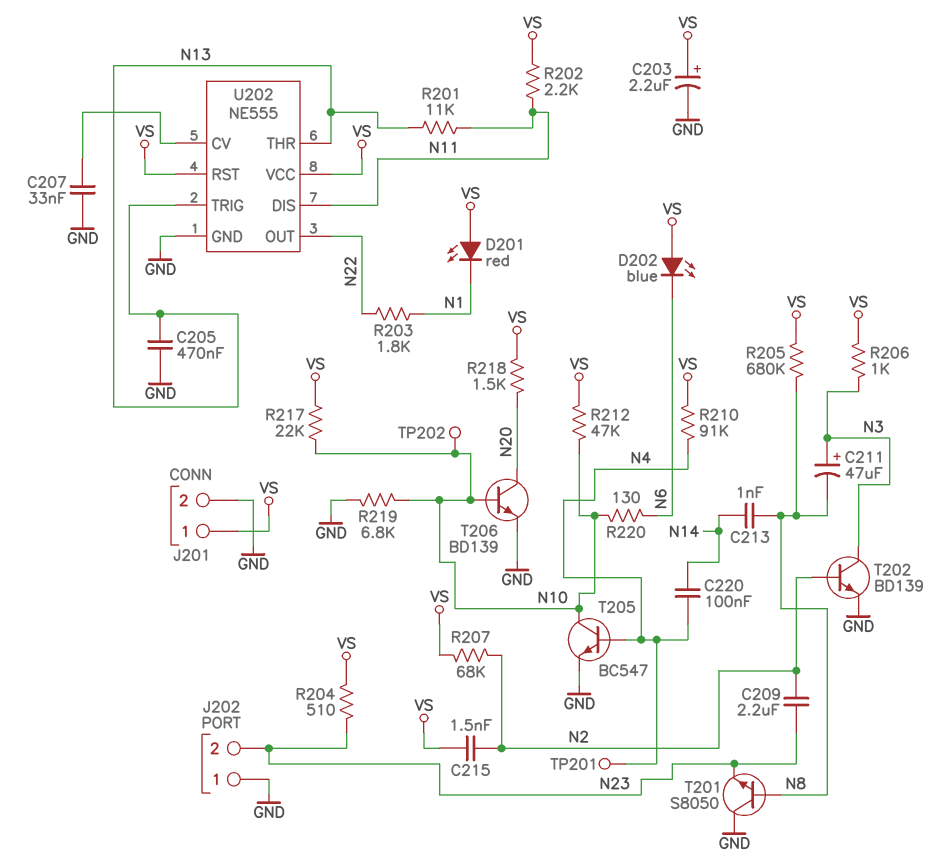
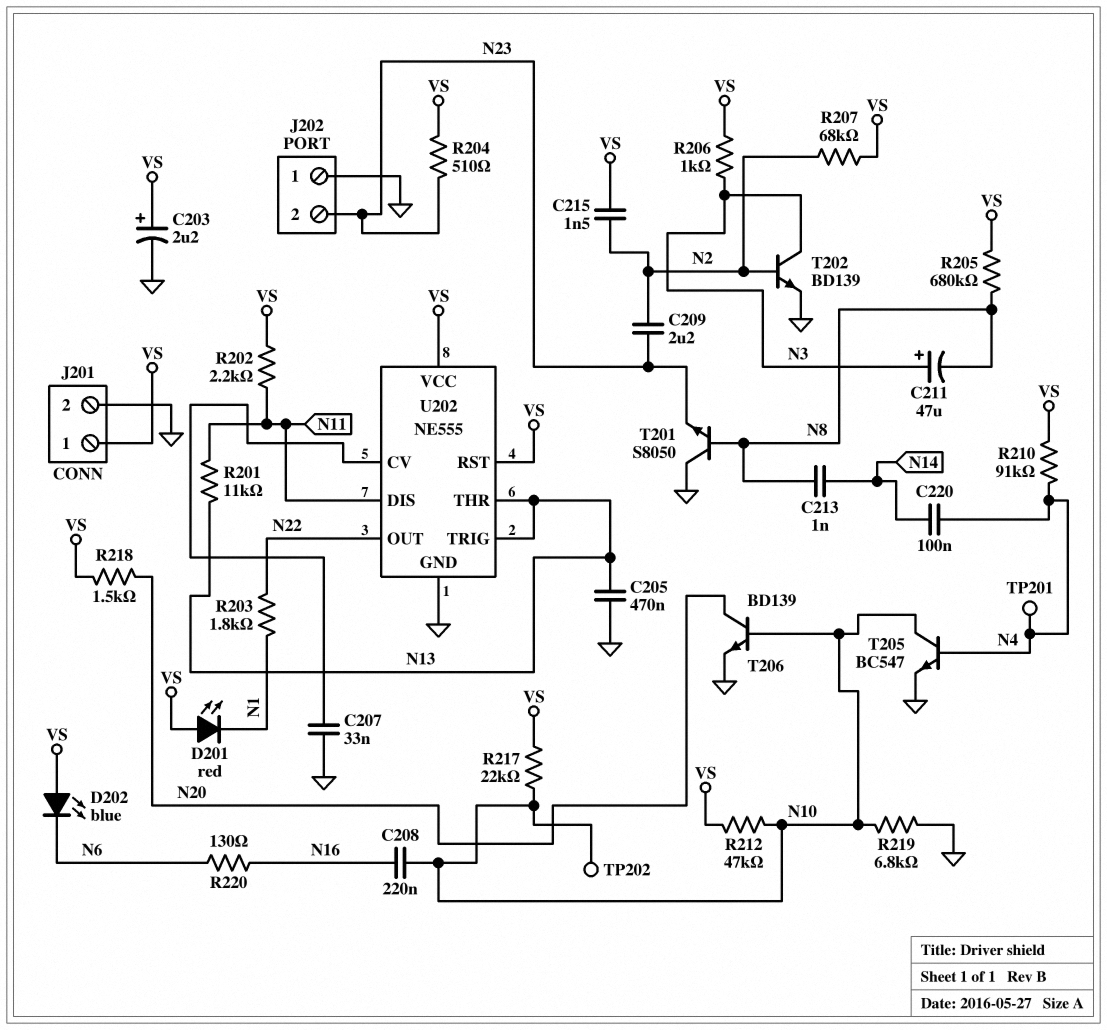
C208: none -> 220nF (N10, N16)
R220: 130 (N6, N10) -> 130 (N6, N16)

